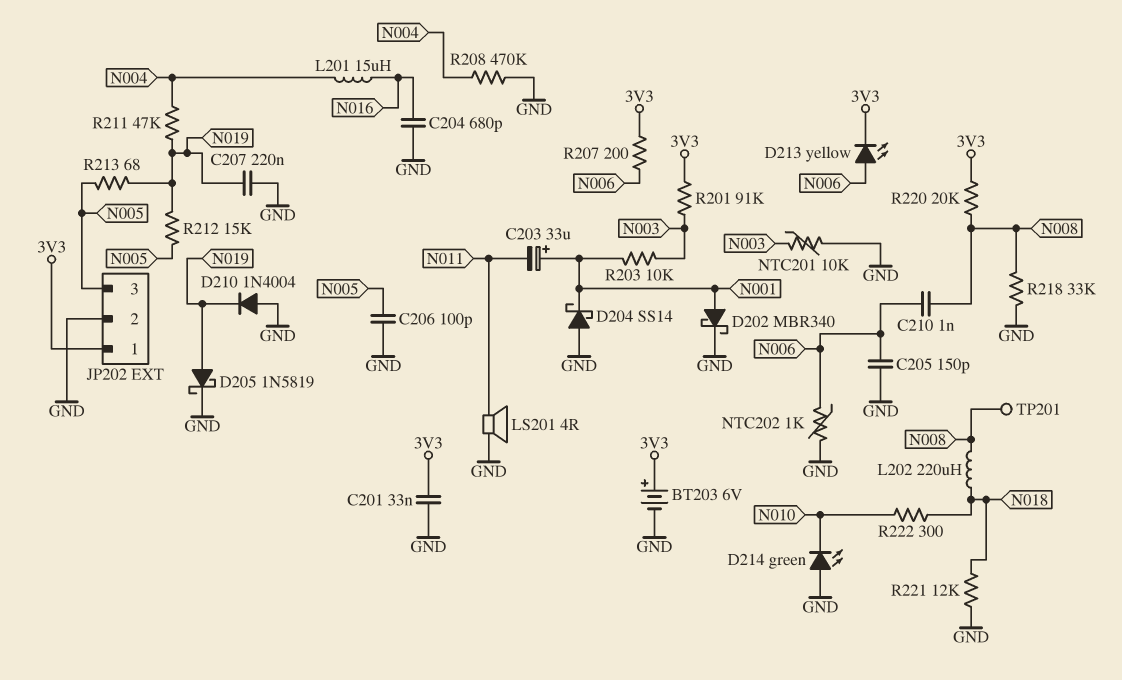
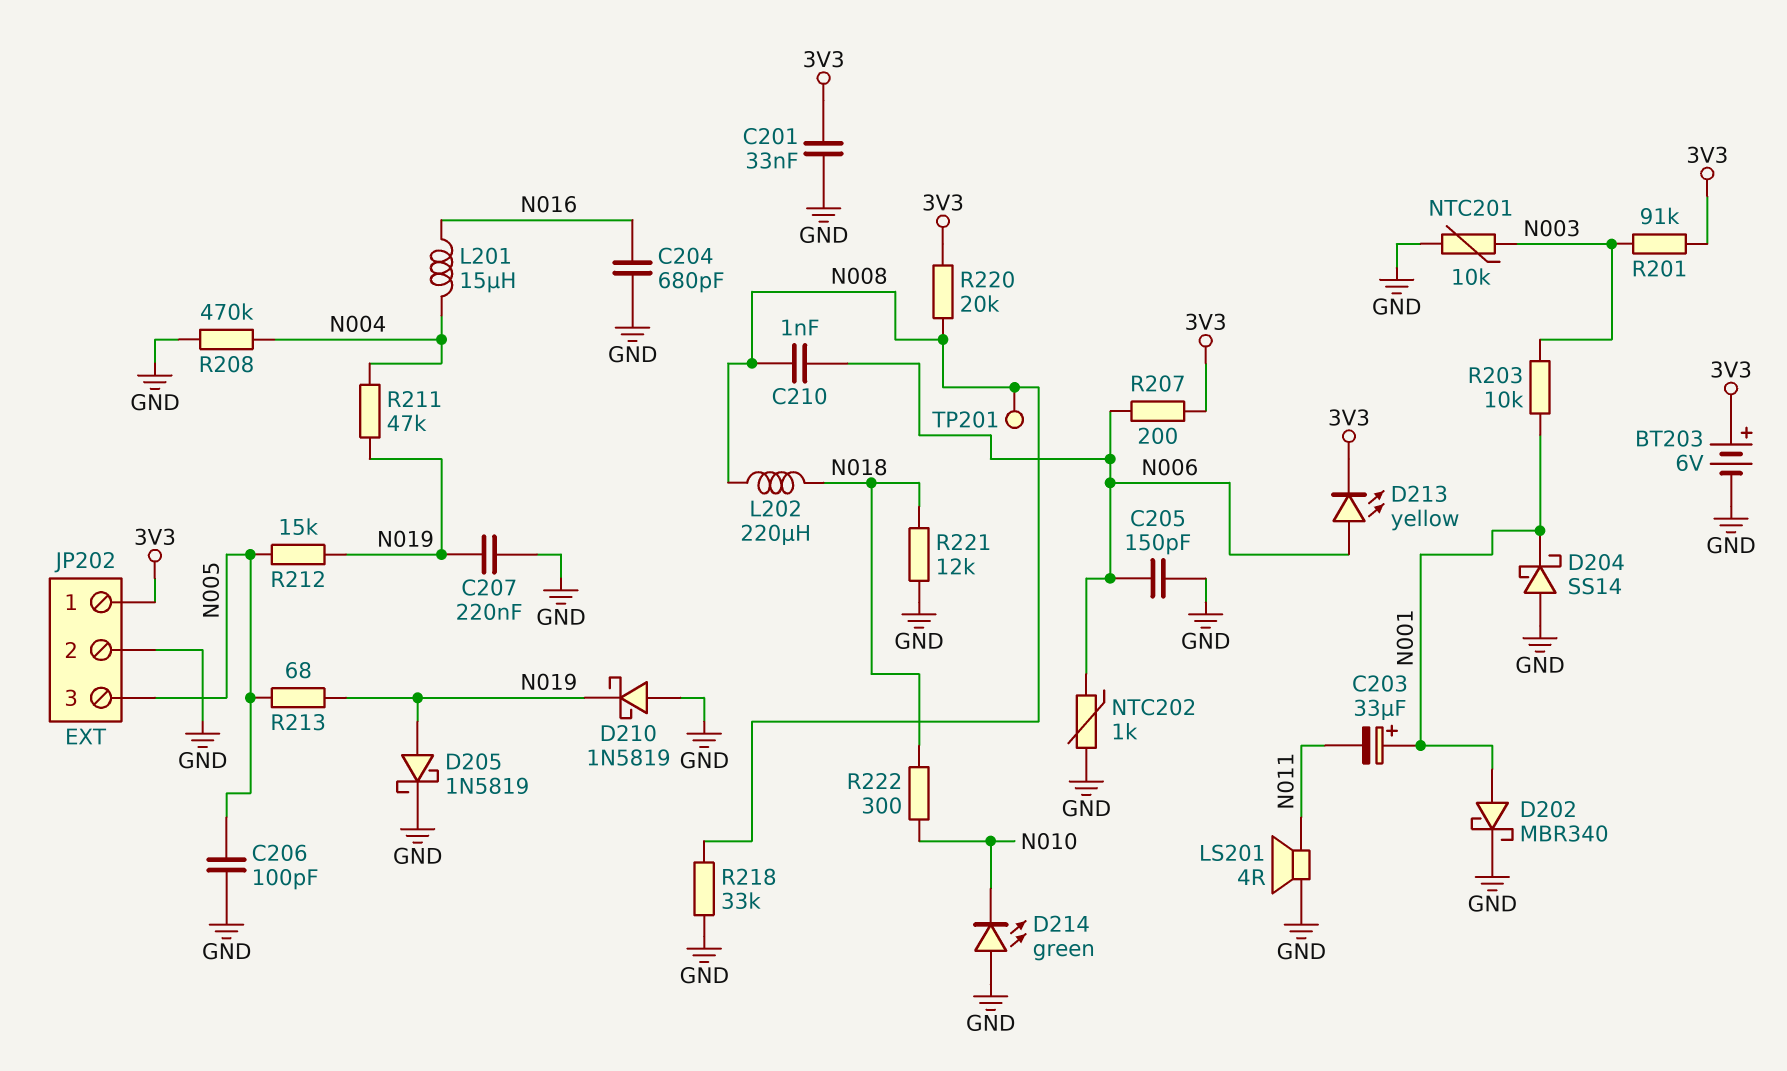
D210: diode 1N4004 (A GND, K N019) -> schottky 1N5819 (A GND, K N019)

